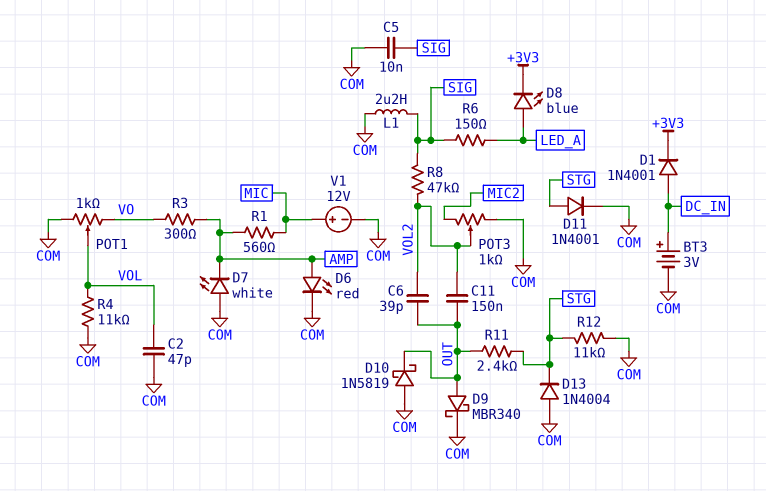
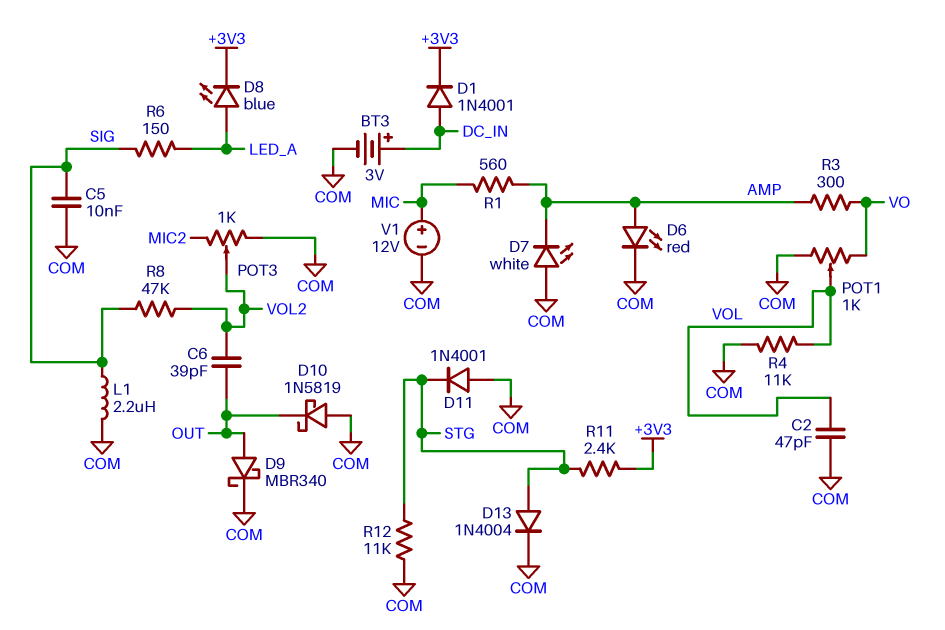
C11: 150nF (OUT, VOL2) -> none
D11: diode 1N4001 (A STG, K COM) -> diode 1N4001 (A COM, K STG)
D13: diode 1N4004 (A COM, K STG) -> diode 1N4004 (A STG, K COM)
R11: 2.4k (OUT, STG) -> 2.4k (+3V3, STG)

